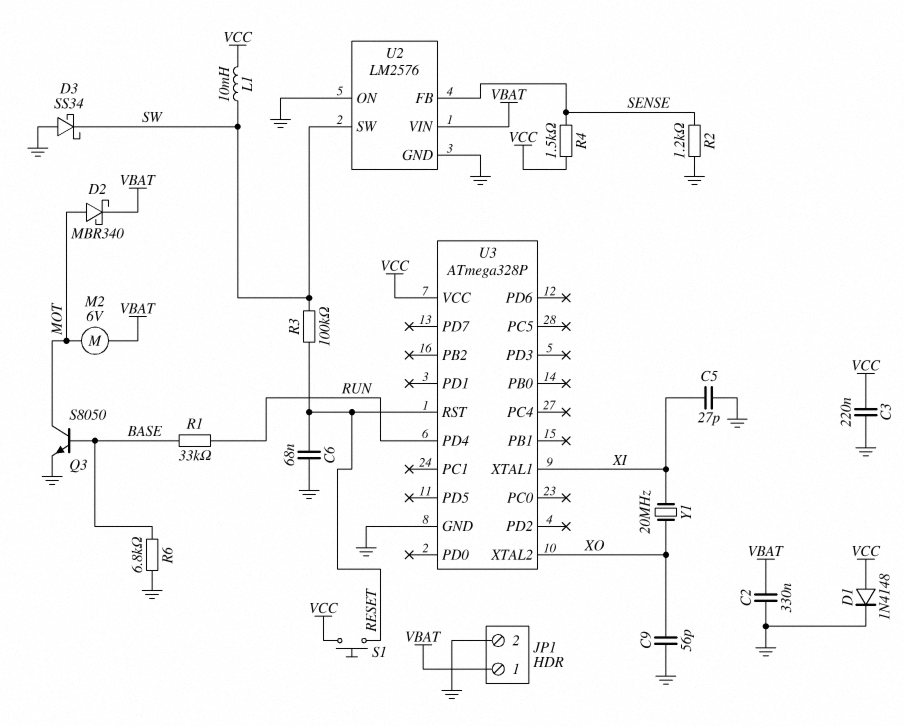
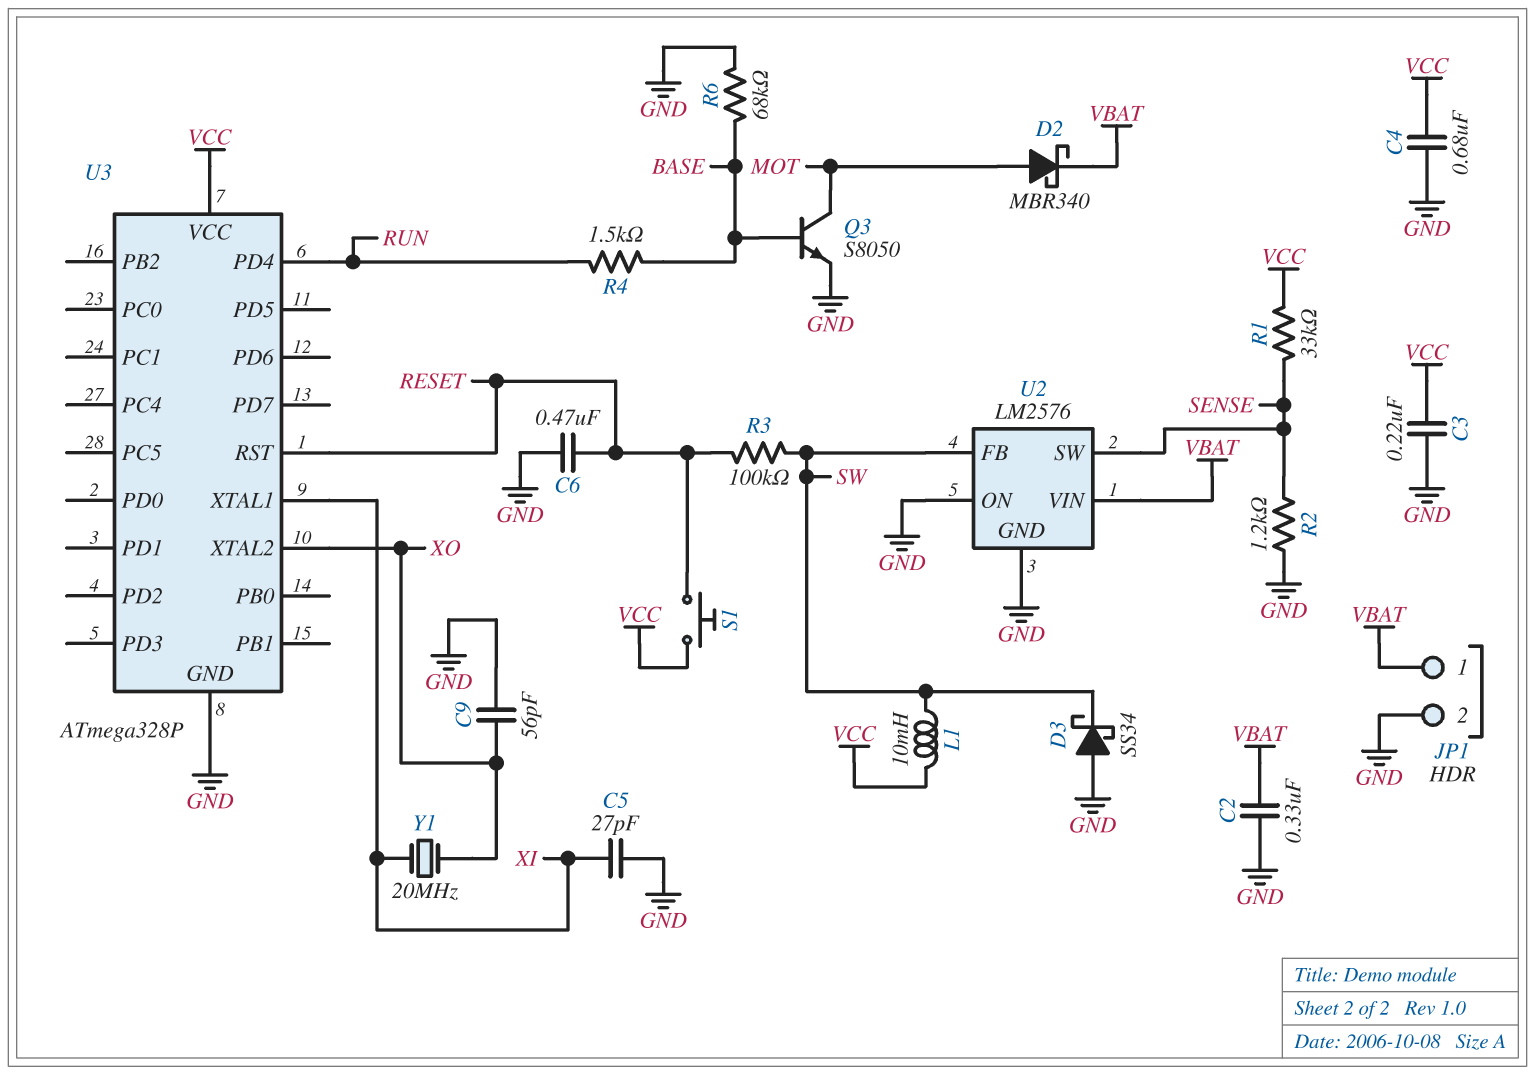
C4: none -> 680nF (GND, VCC)
C6: 68nF (GND, RESET) -> 470nF (GND, RESET)
D1: diode 1N4148 (A VCC, K GND) -> none
M2: motor 6V (MOT, VBAT) -> none
R1: 33k (BASE, RUN) -> 33k (SENSE, VCC)
R4: 1.5k (SENSE, VCC) -> 1.5k (BASE, RUN)
R6: 6.8k (BASE, GND) -> 68k (BASE, GND)
U2 pin FB: SENSE -> SW
U2 pin SW: SW -> SENSE

